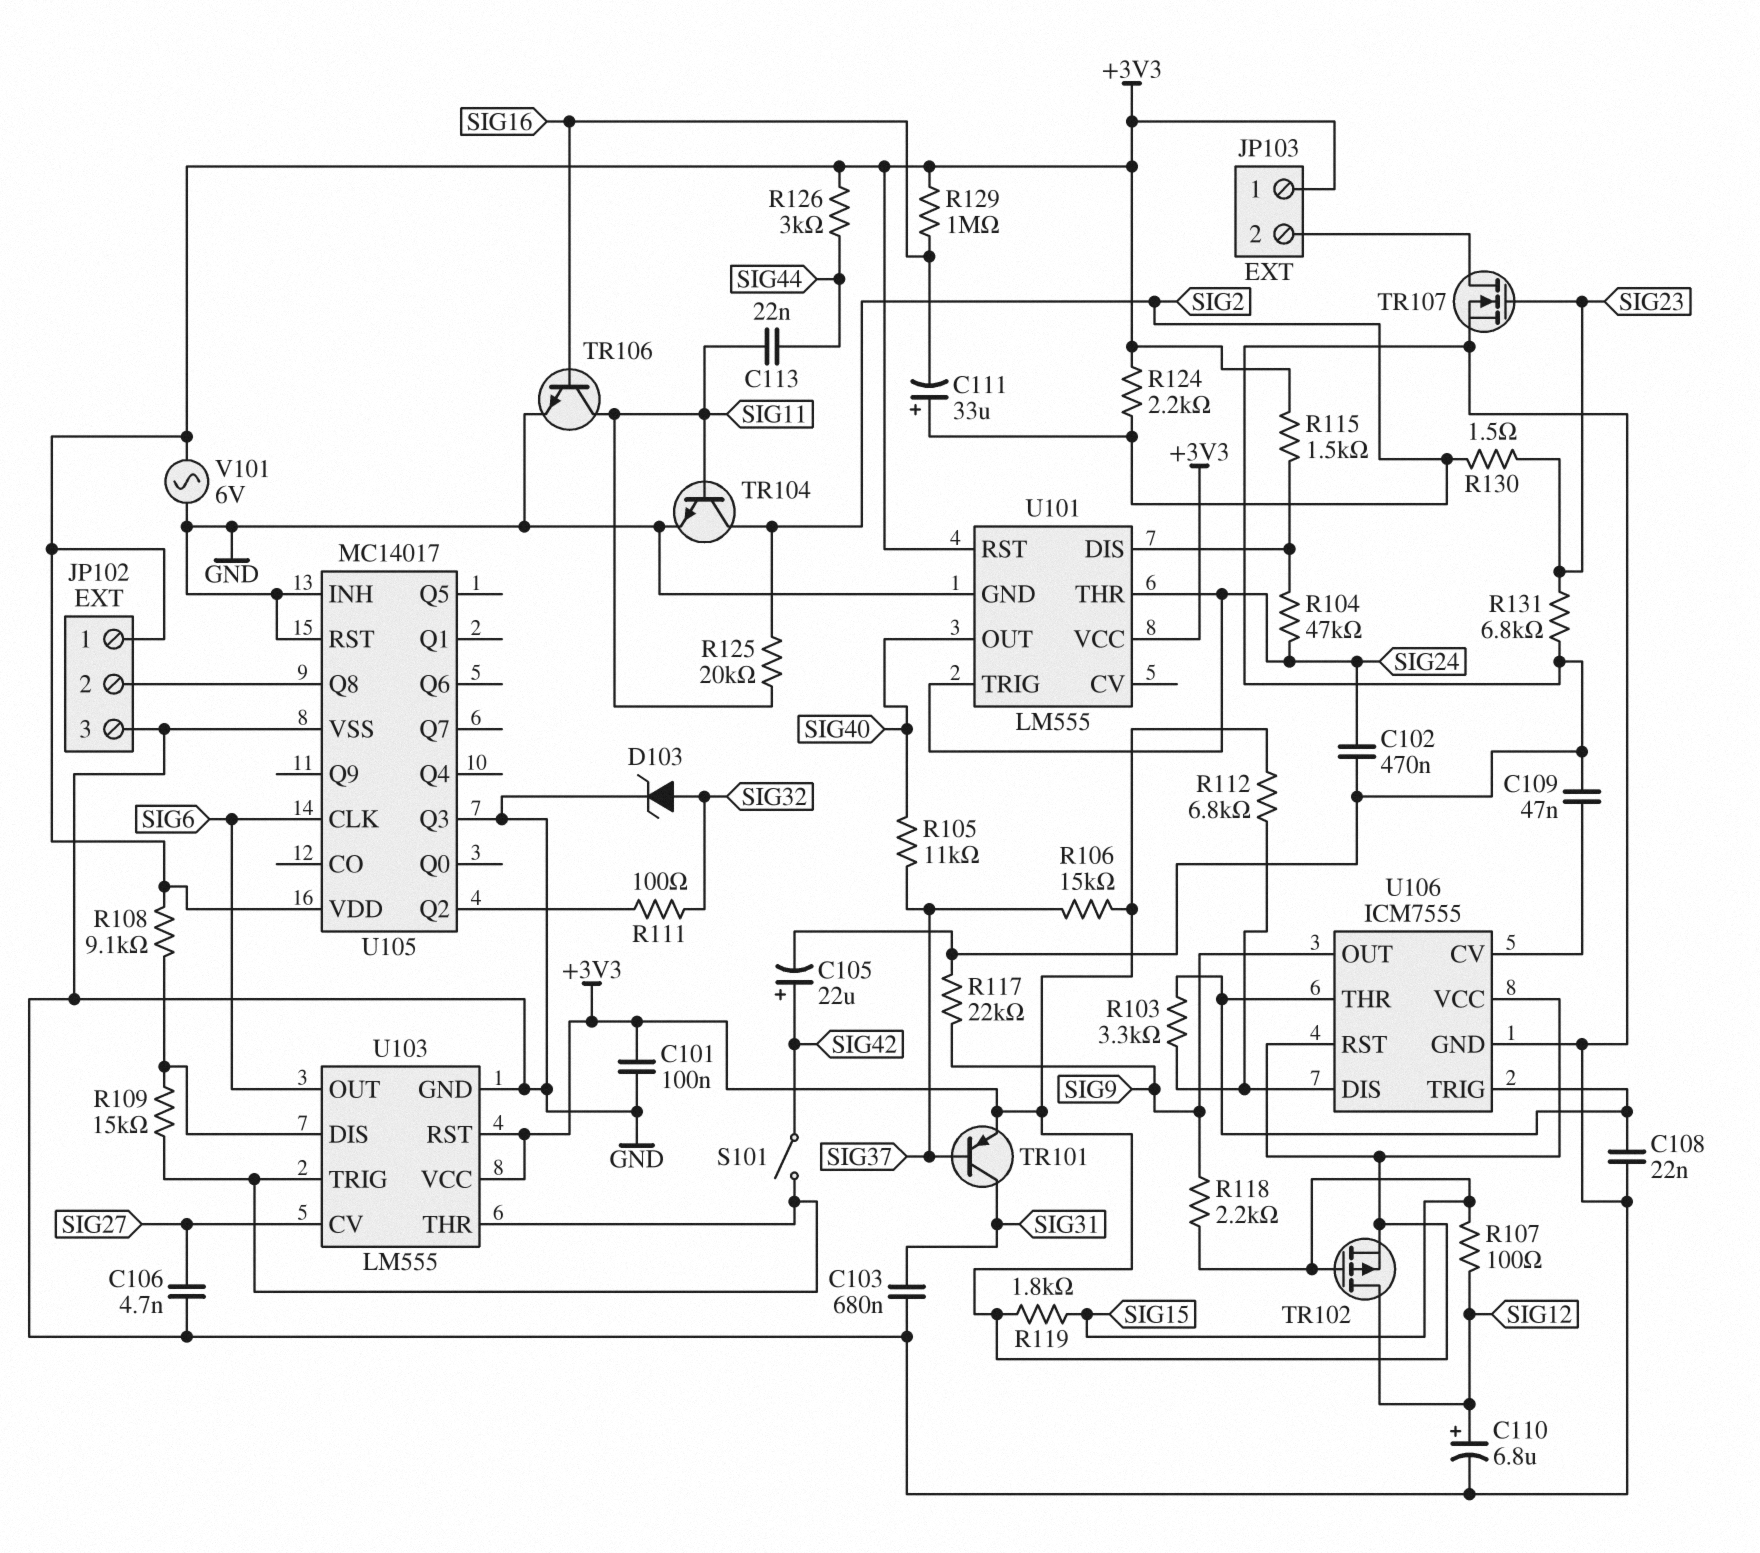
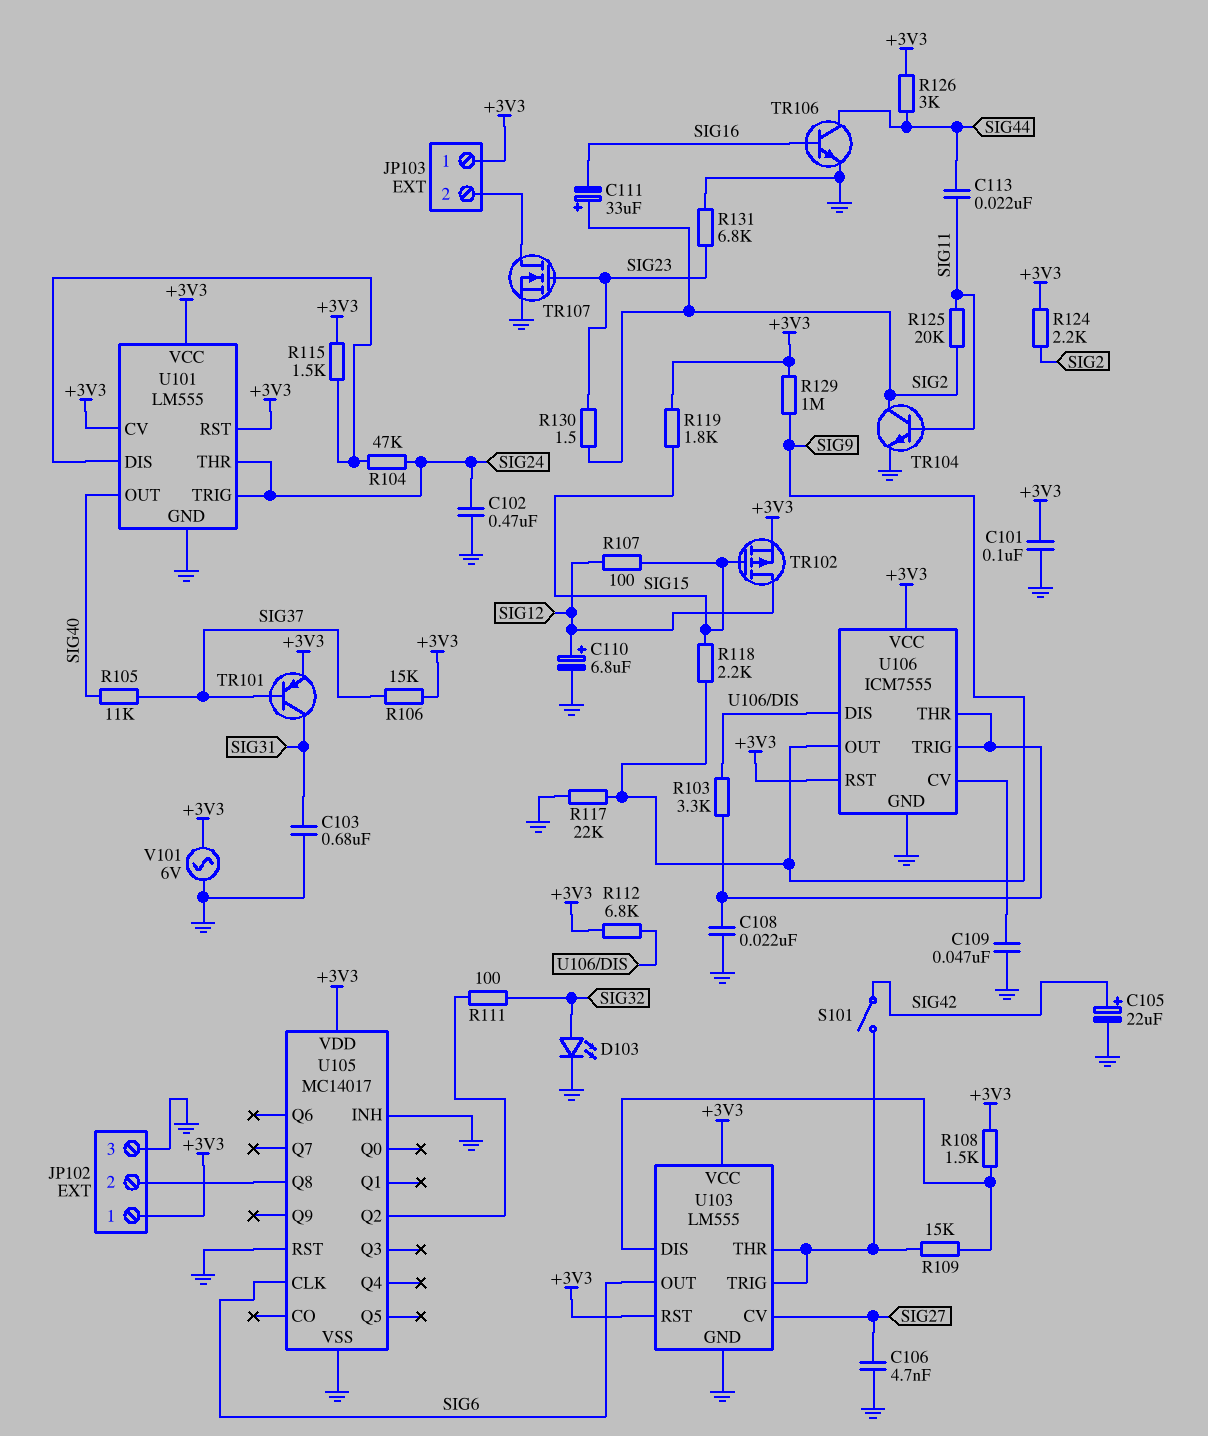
D103: zener (A SIG32, K GND) -> LED (A SIG32, K GND)
R108: 9.1k (+3V3, U103/DIS) -> 1.5k (+3V3, U103/DIS)
R129: 1M (+3V3, SIG16) -> 1M (+3V3, SIG9)
TR106: NPN (B SIG16, C SIG11, E GND) -> NPN (B SIG16, C SIG44, E GND)
U101 pin CV: none -> +3V3
U105 pin Q3: GND -> none

